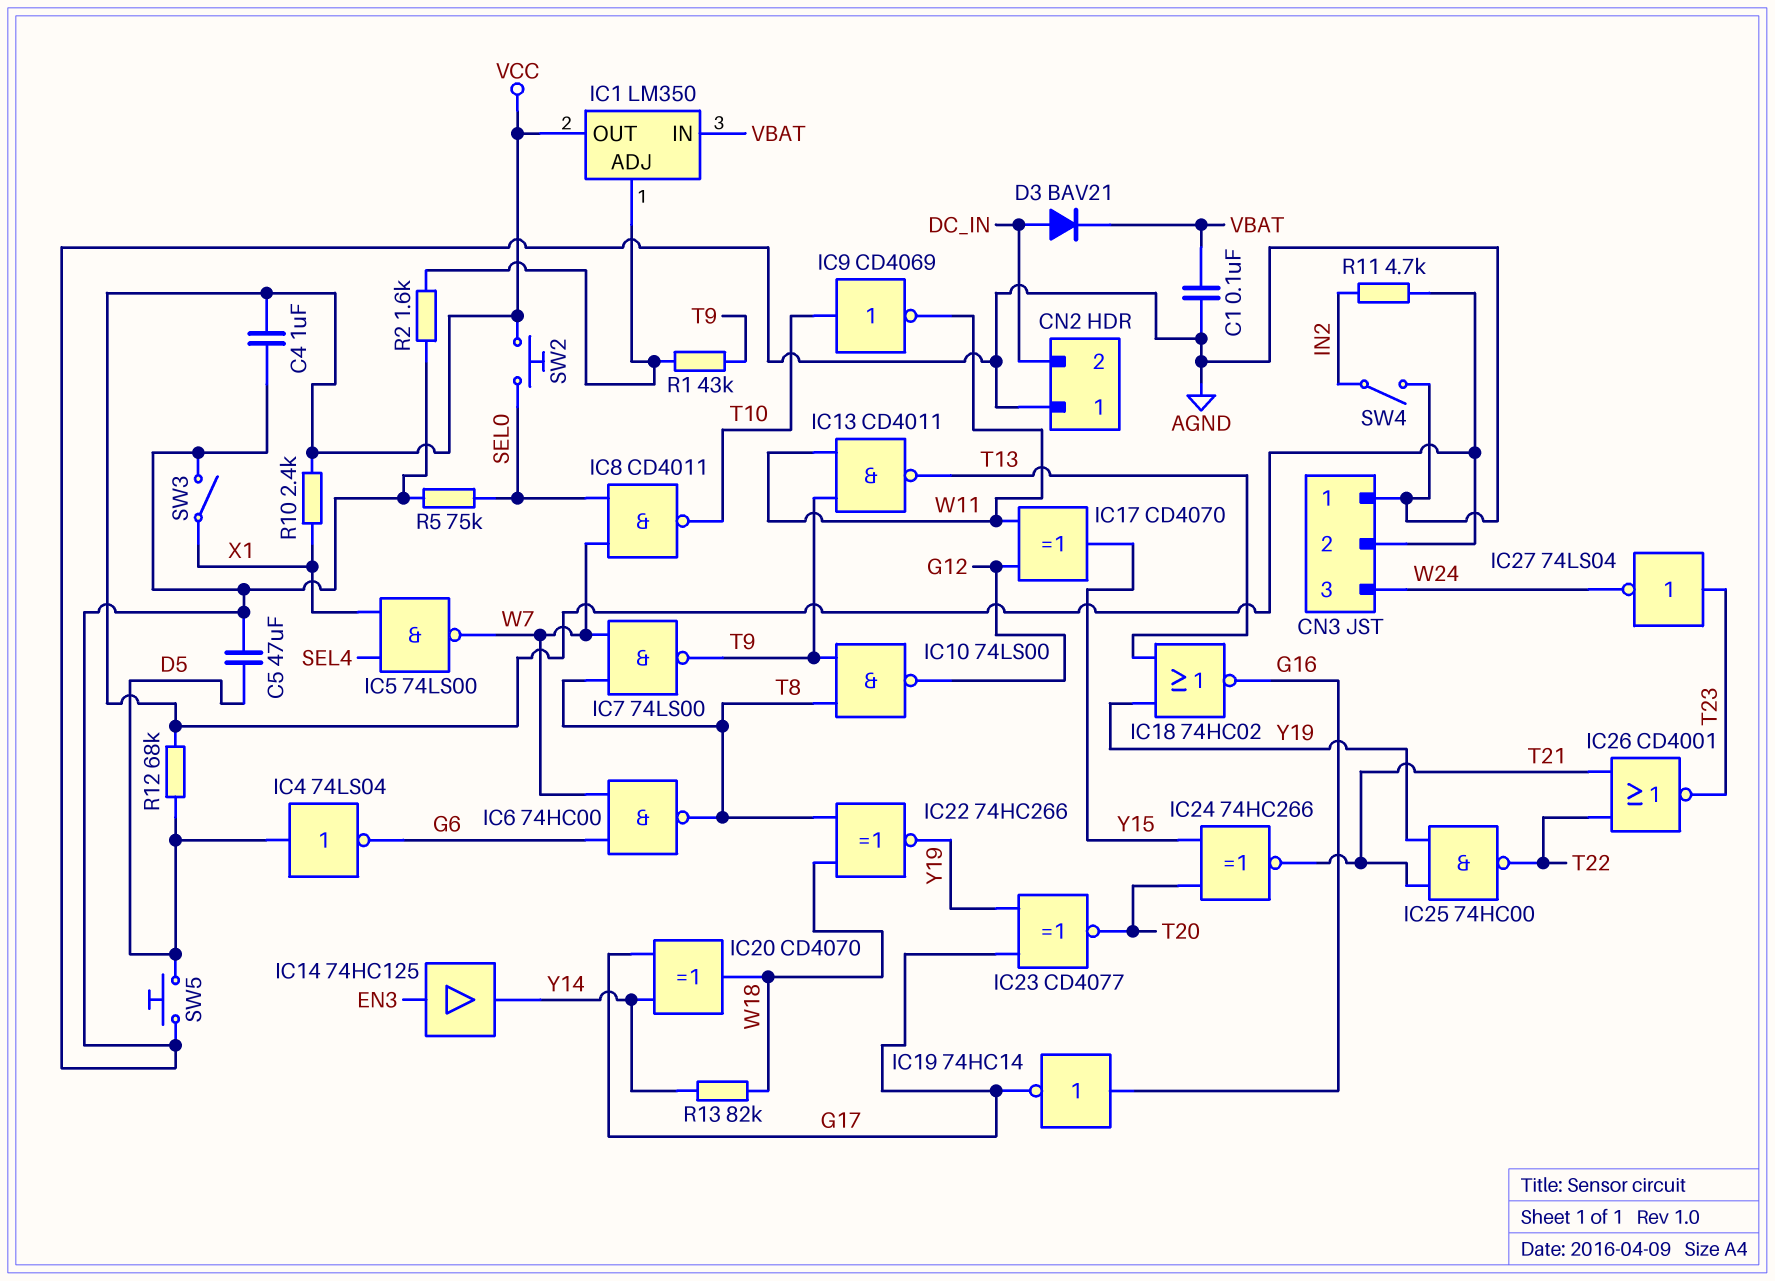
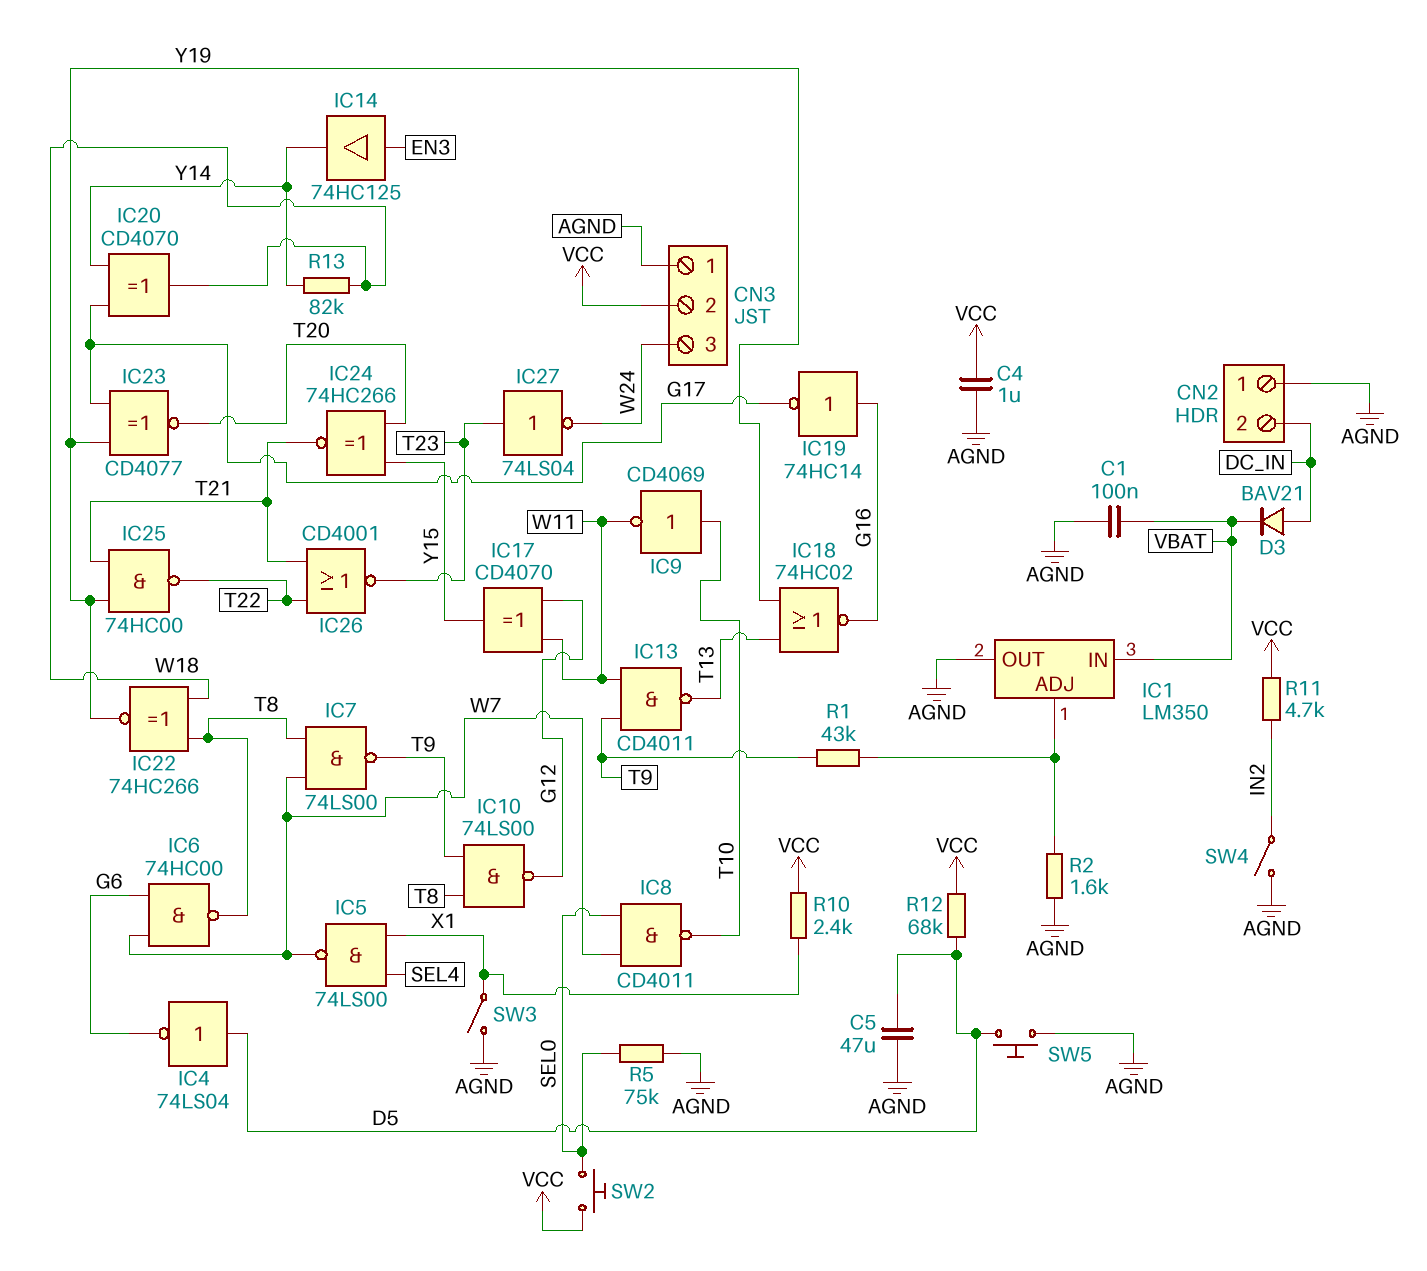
IC1 pin OUT: VCC -> AGND

